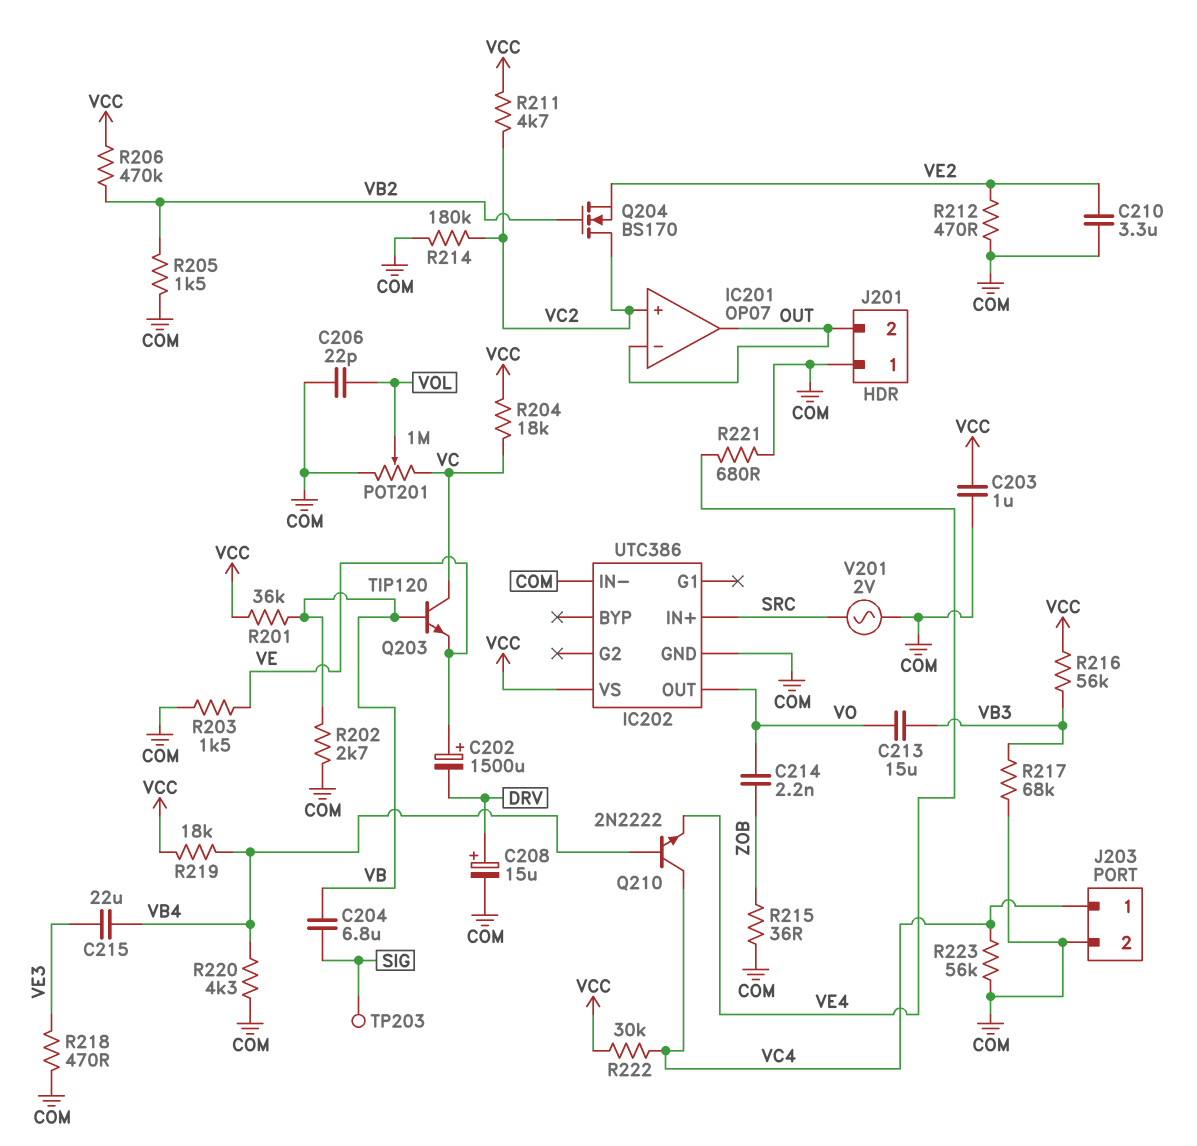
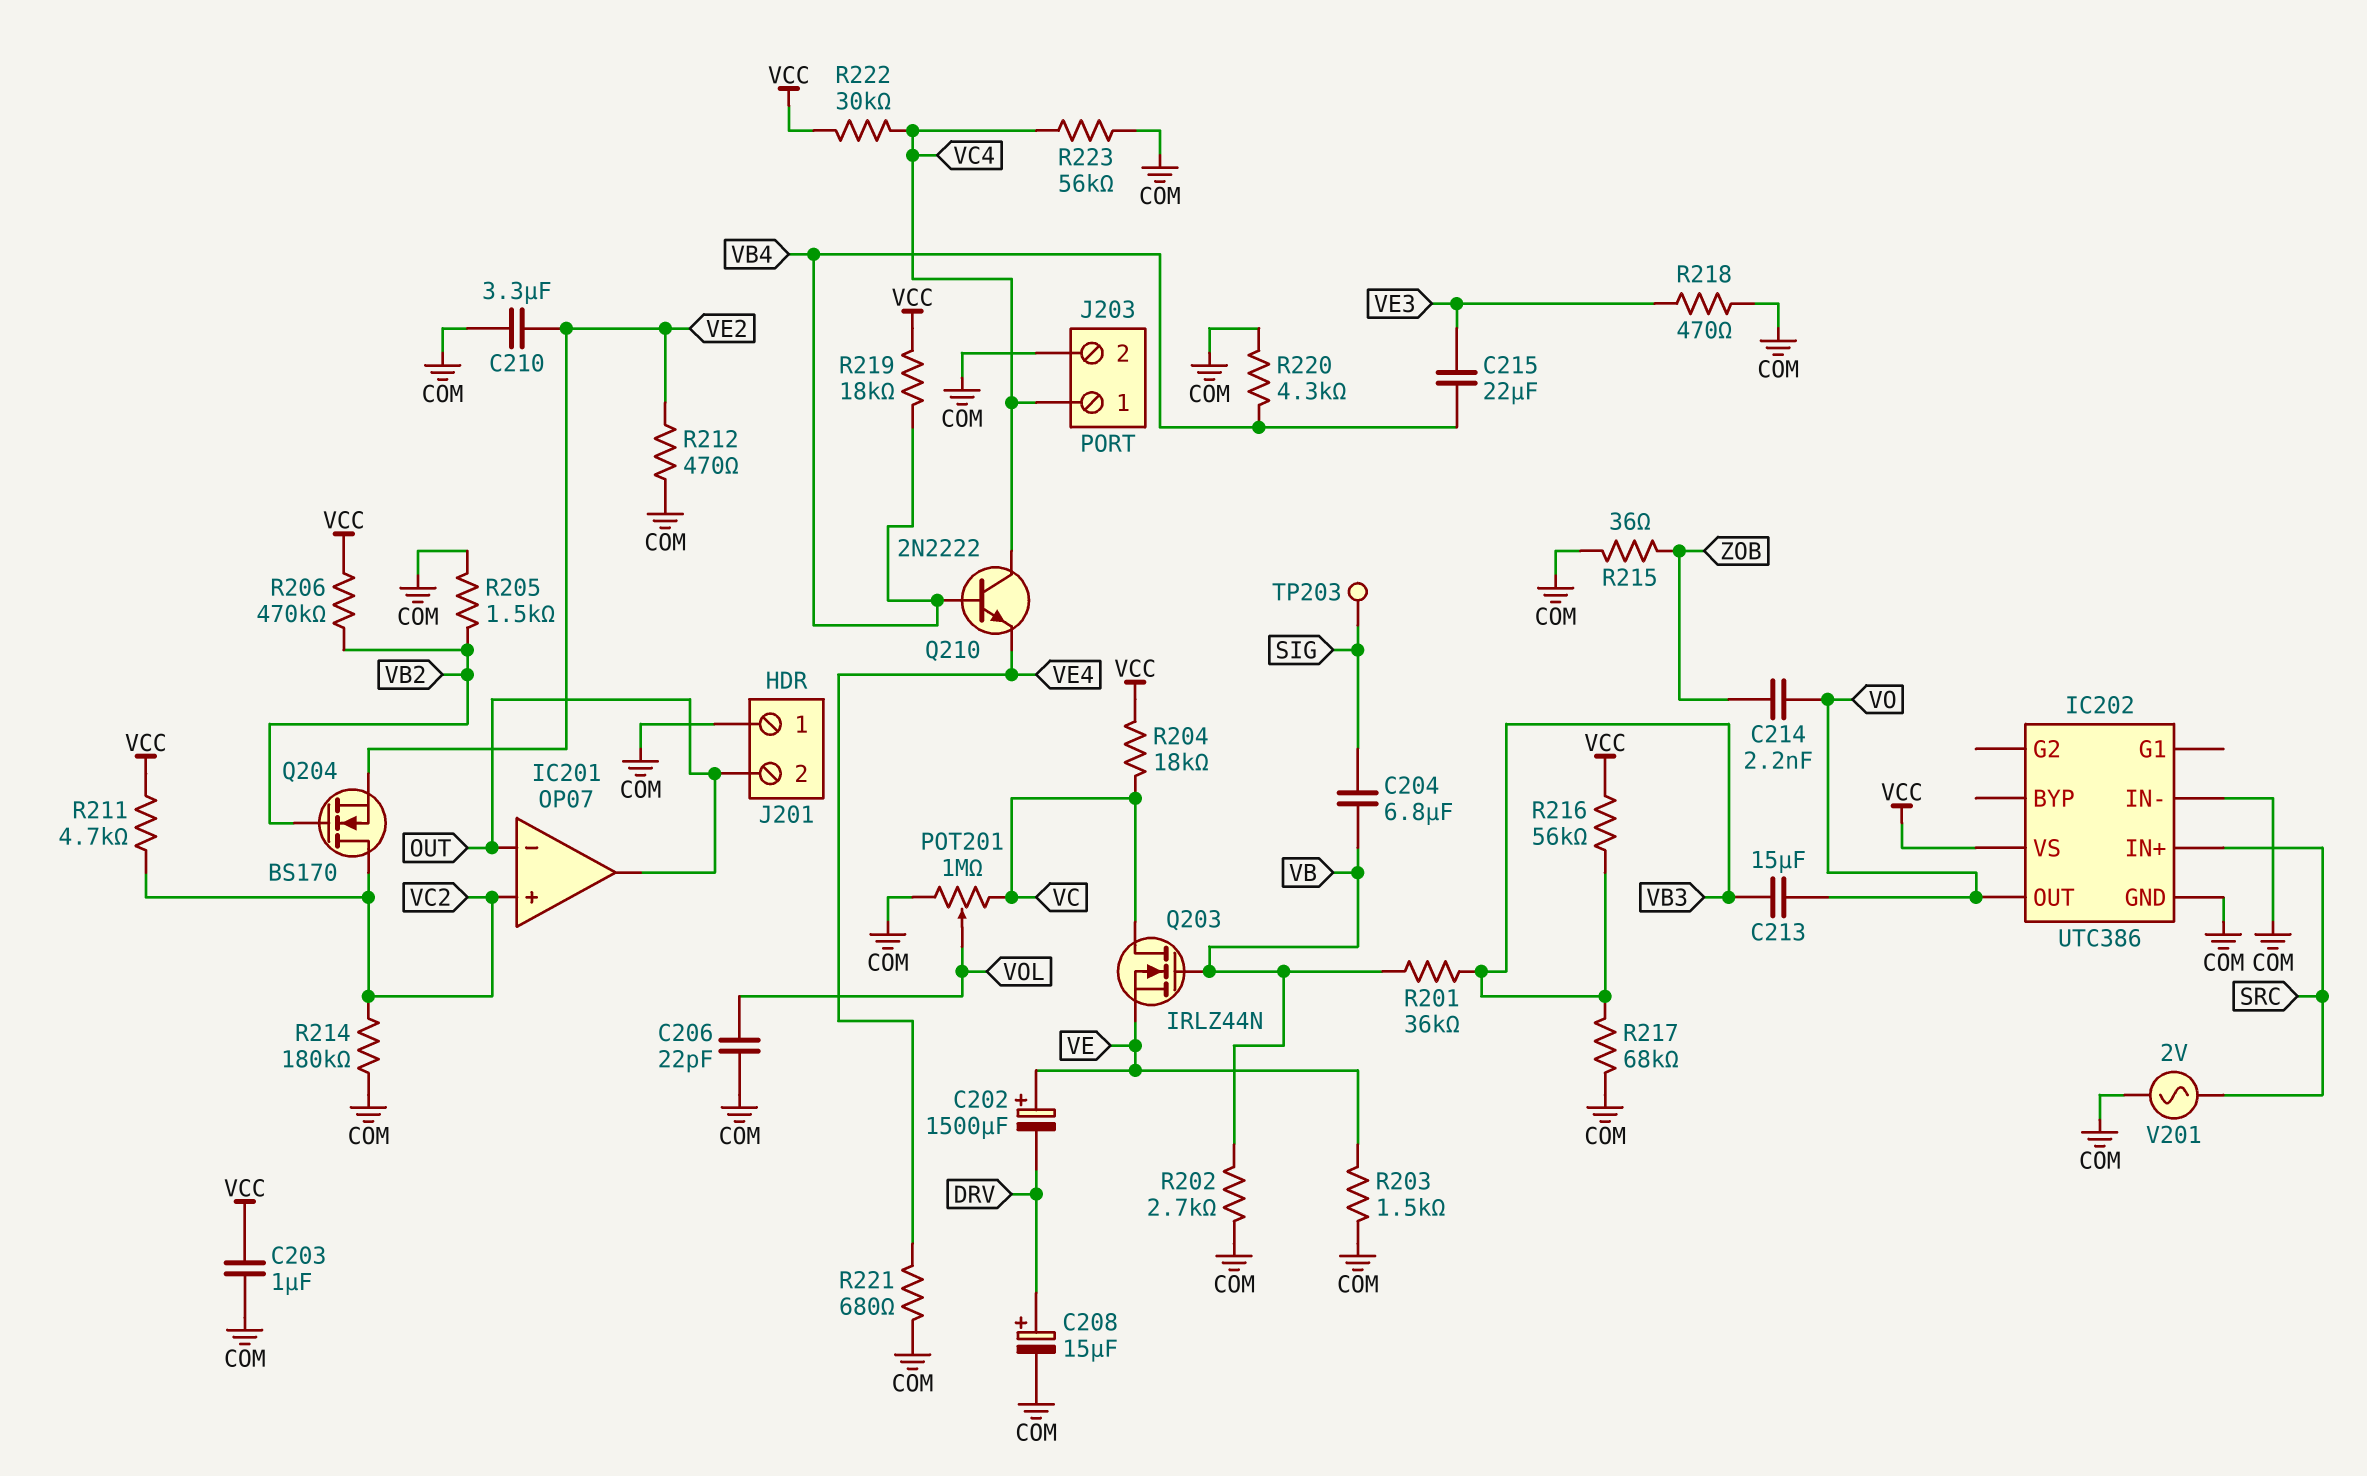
Q203: NPN TIP120 (B VB, C VC, E VE) -> NMOS IRLZ44N (G VB, D VC, S VE)
R201: 36k (VB, VCC) -> 36k (VB, VB3)

